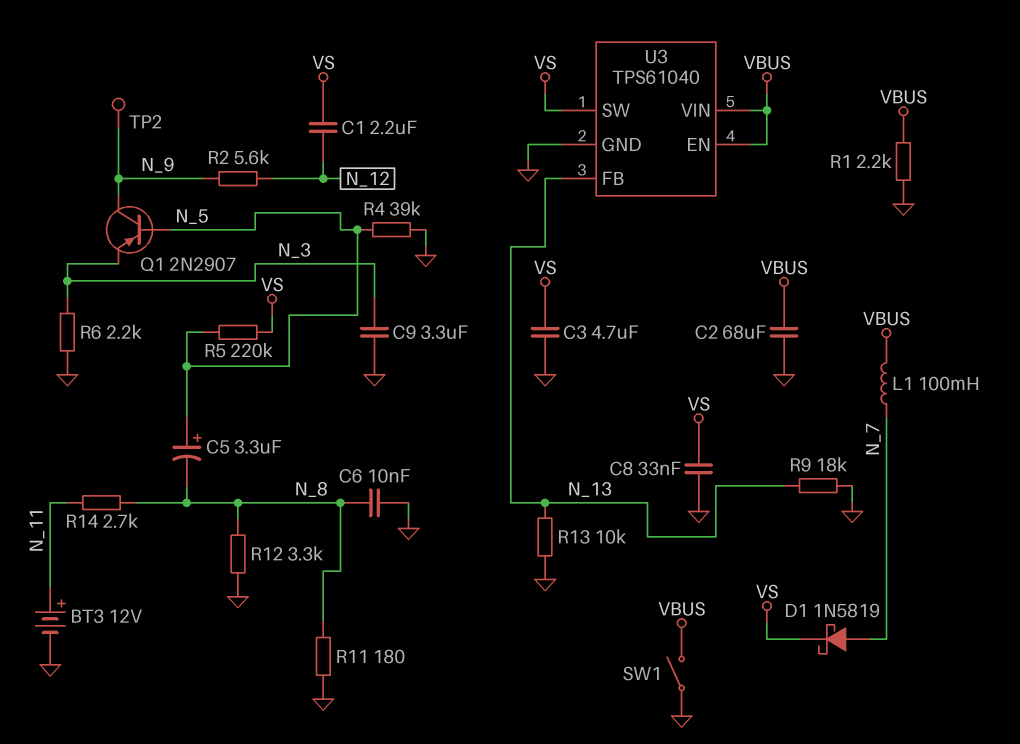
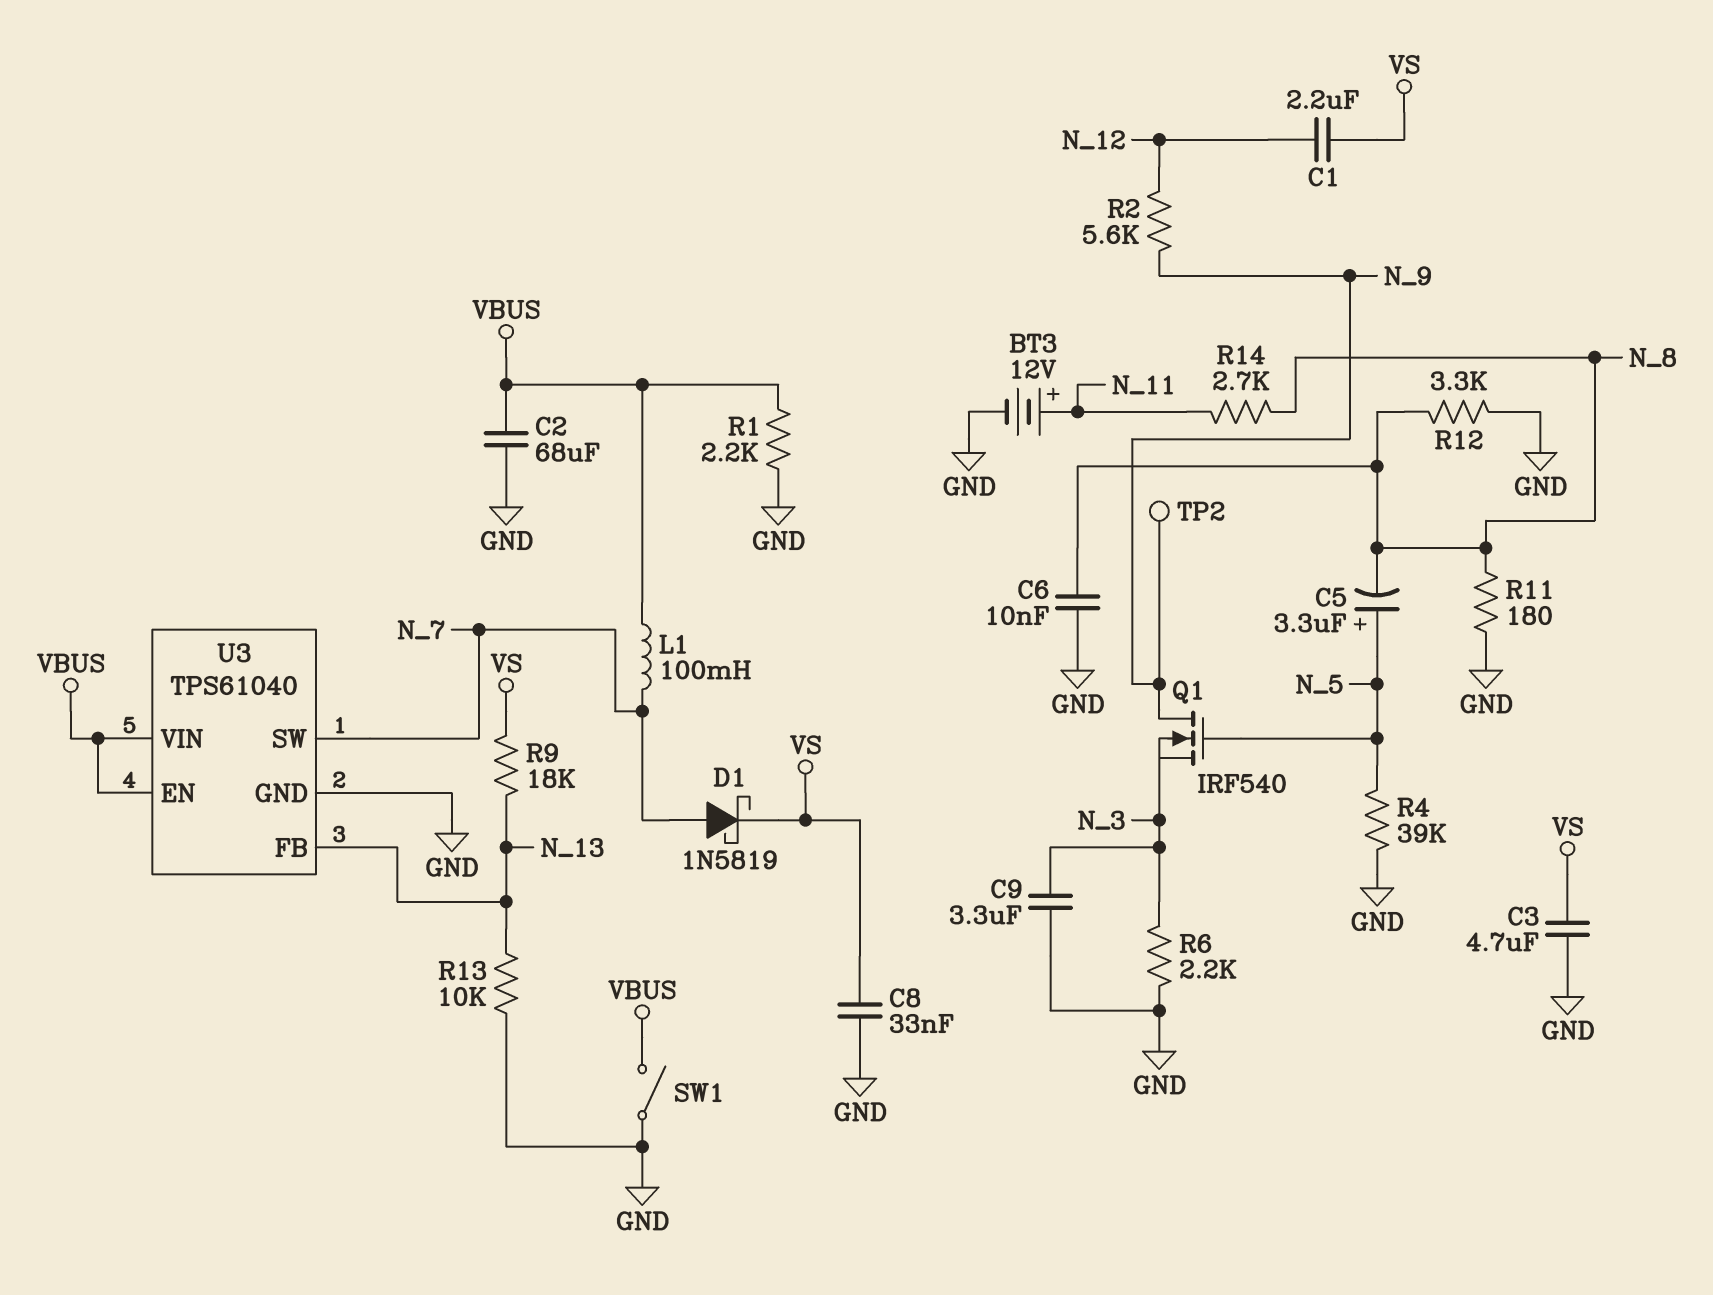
Q1: PNP 2N2907 (B N_5, C N_9, E N_3) -> NMOS IRF540 (G N_5, D N_9, S N_3)
R5: 220k (N_5, VS) -> none
R9: 18k (GND, N_13) -> 18k (N_13, VS)
U3 pin SW: VS -> N_7

